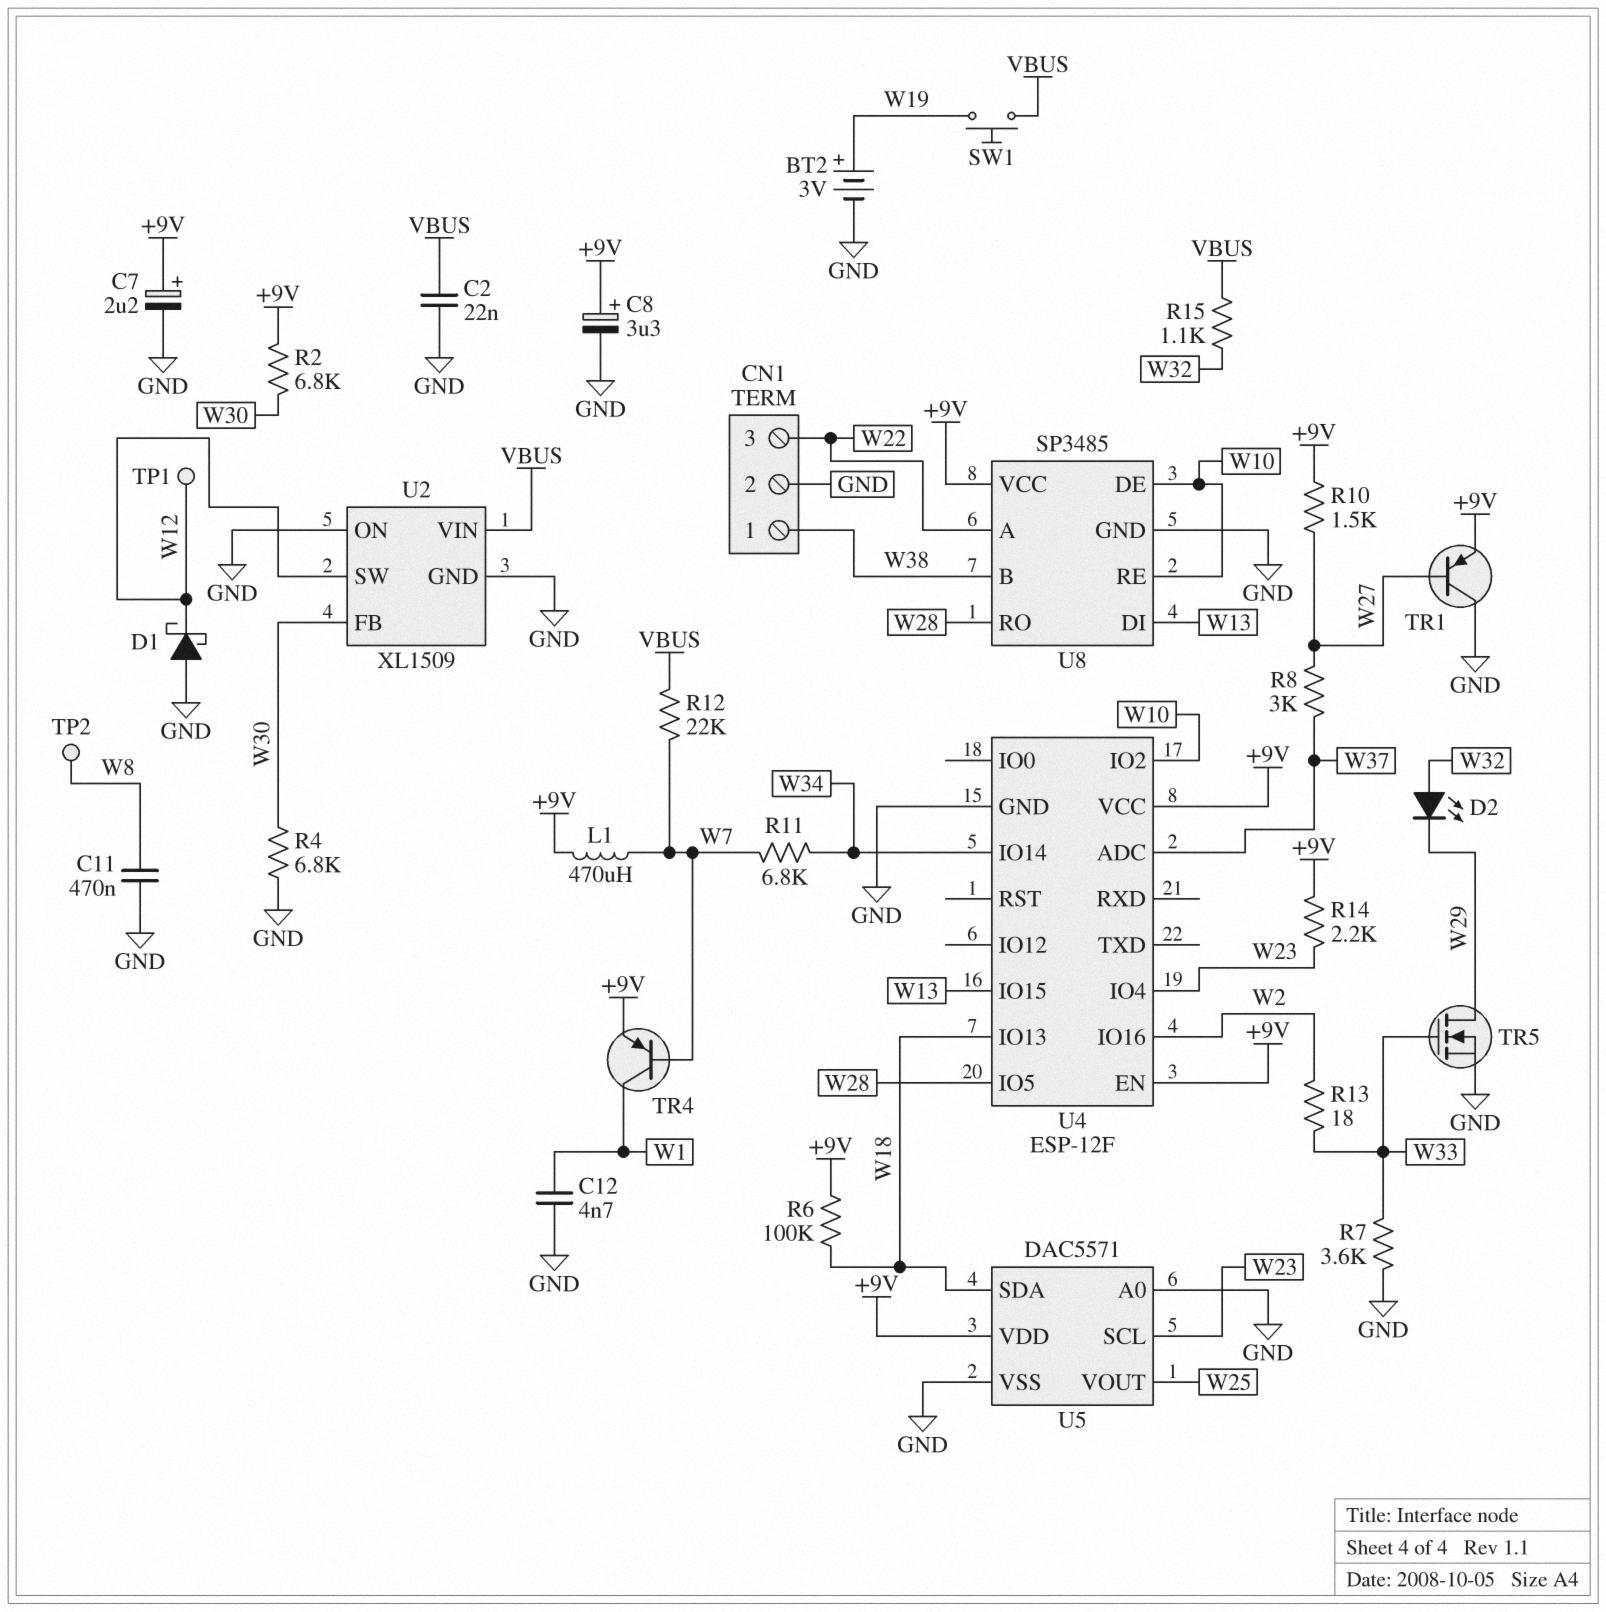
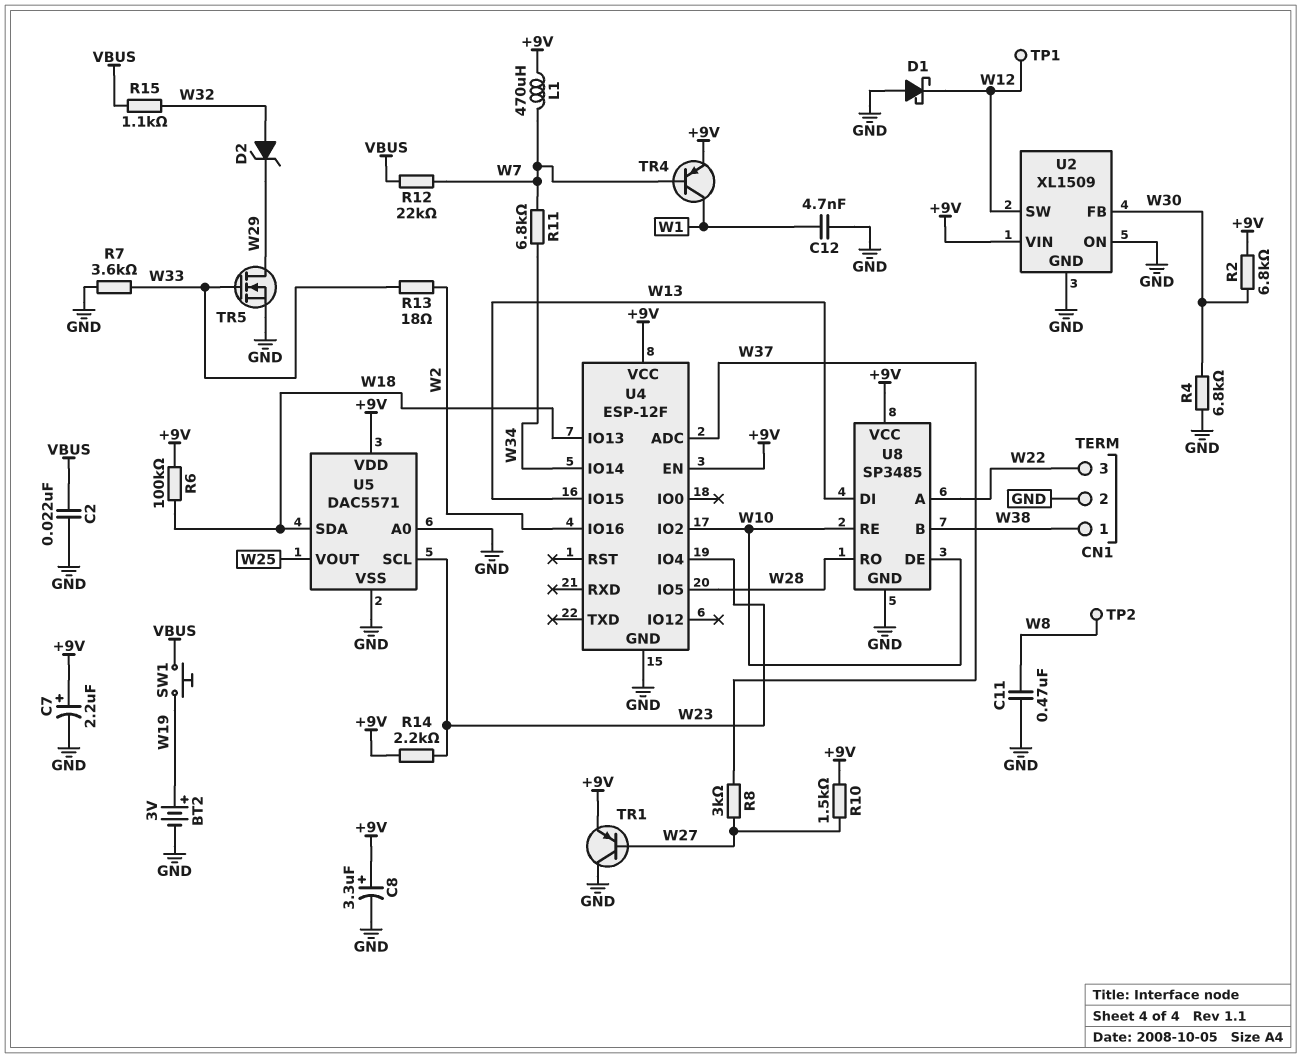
D2: LED (A W32, K W29) -> zener (A W32, K W29)
U2 pin VIN: VBUS -> +9V

